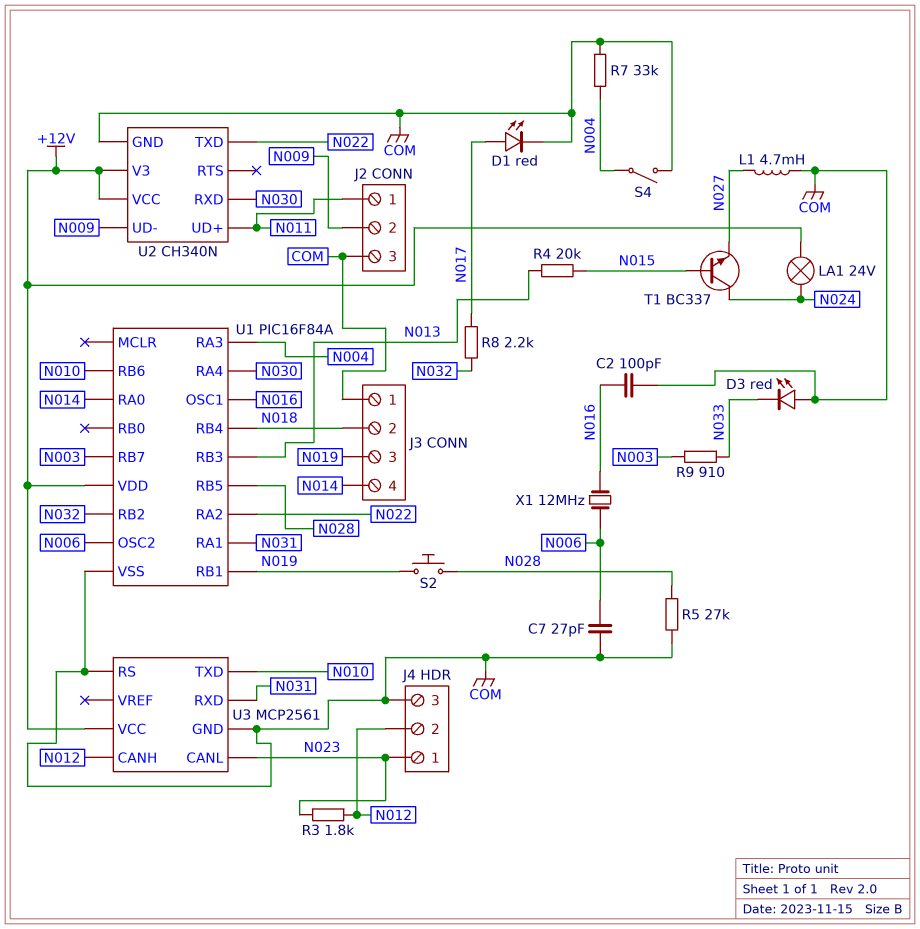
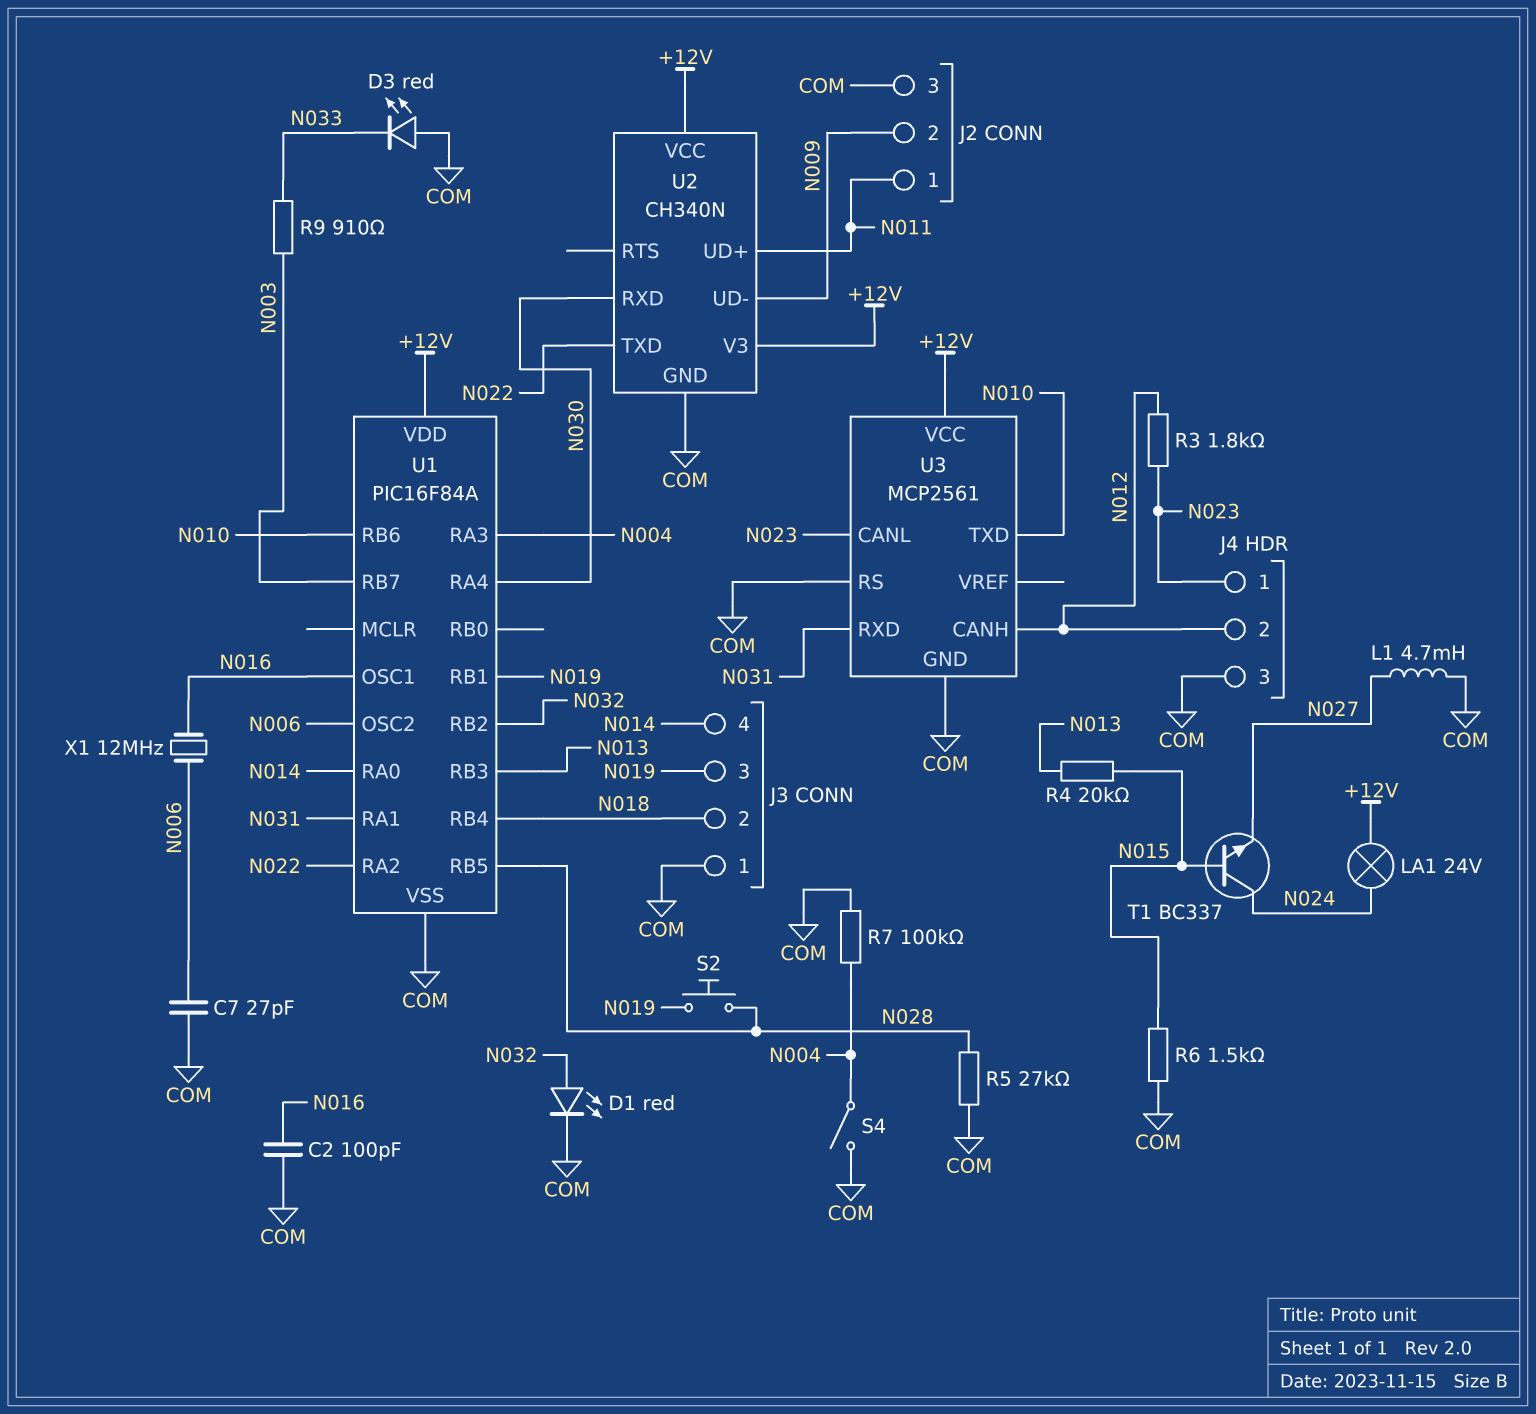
D1: LED red (A N017, K COM) -> LED red (A N032, K COM)
R6: none -> 1.5k (COM, N015)
R7: 33k (COM, N004) -> 100k (COM, N004)
R8: 2.2k (N017, N032) -> none

